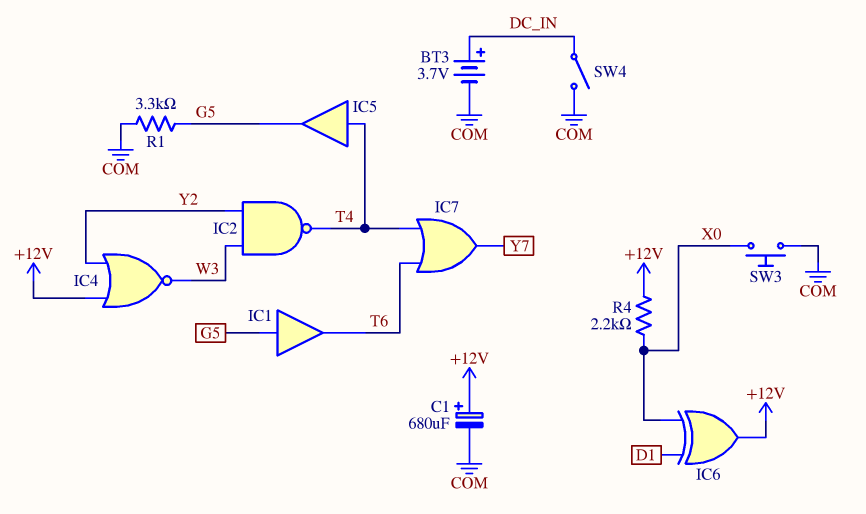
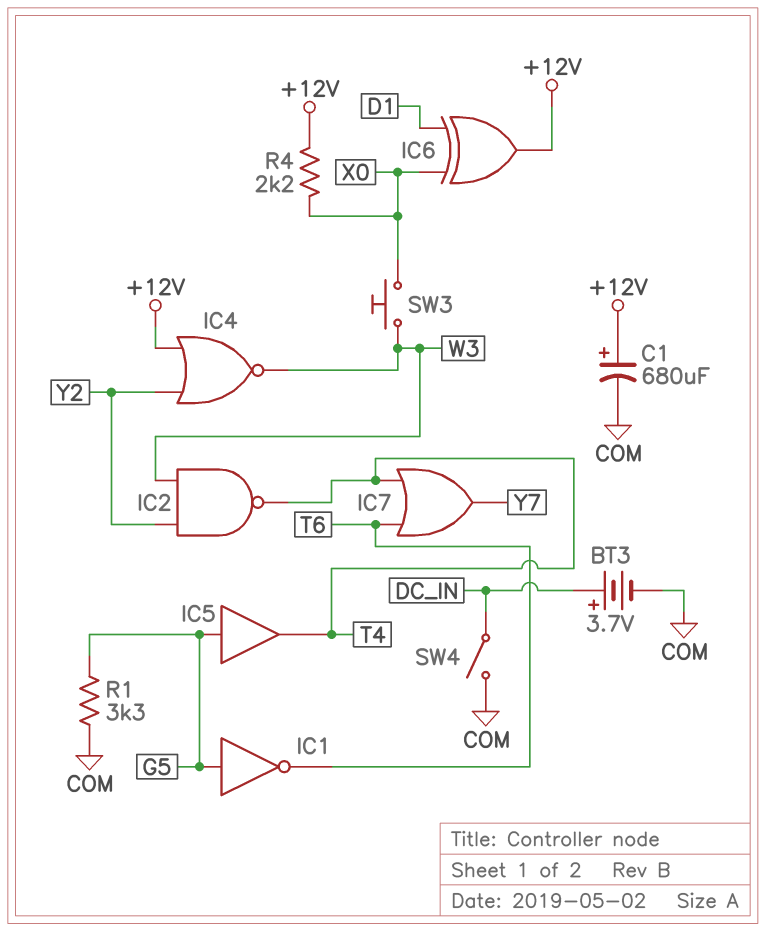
IC1: buffer (in G5, out T6) -> NOT (in G5, out T6)
IC5: buffer (in T4, out G5) -> buffer (in G5, out T4)
SW3: button (COM, X0) -> button (W3, X0)

